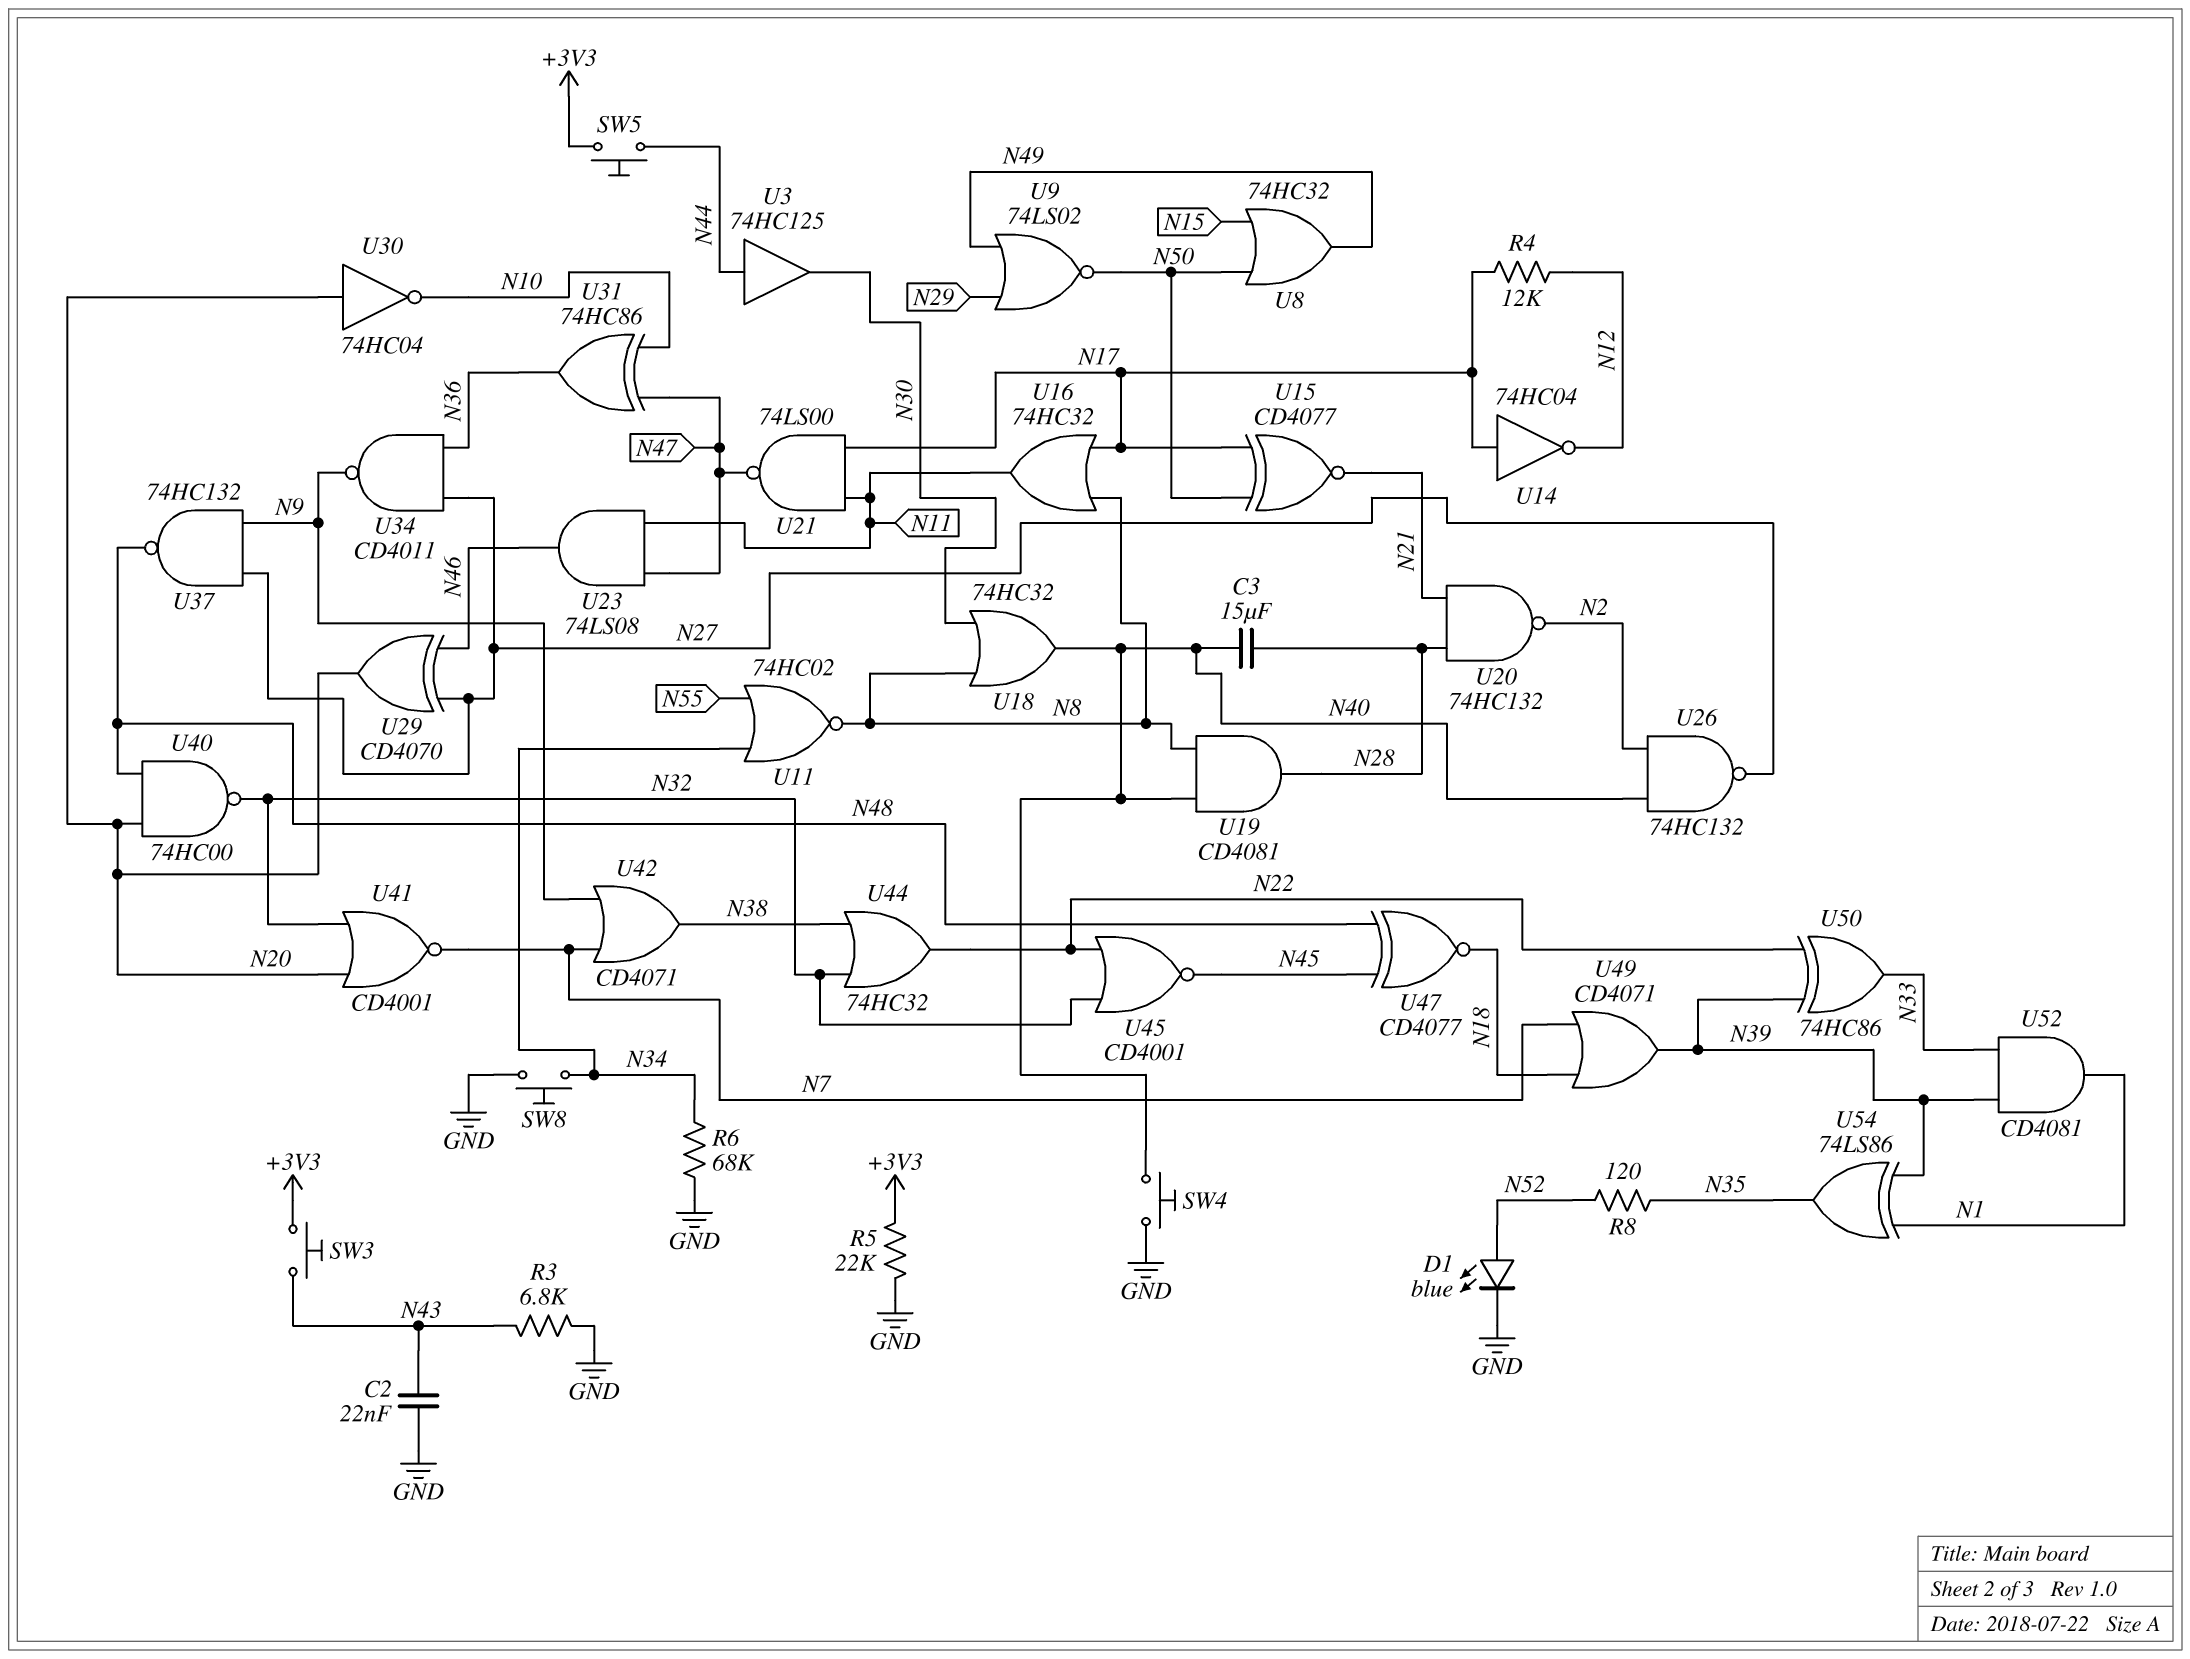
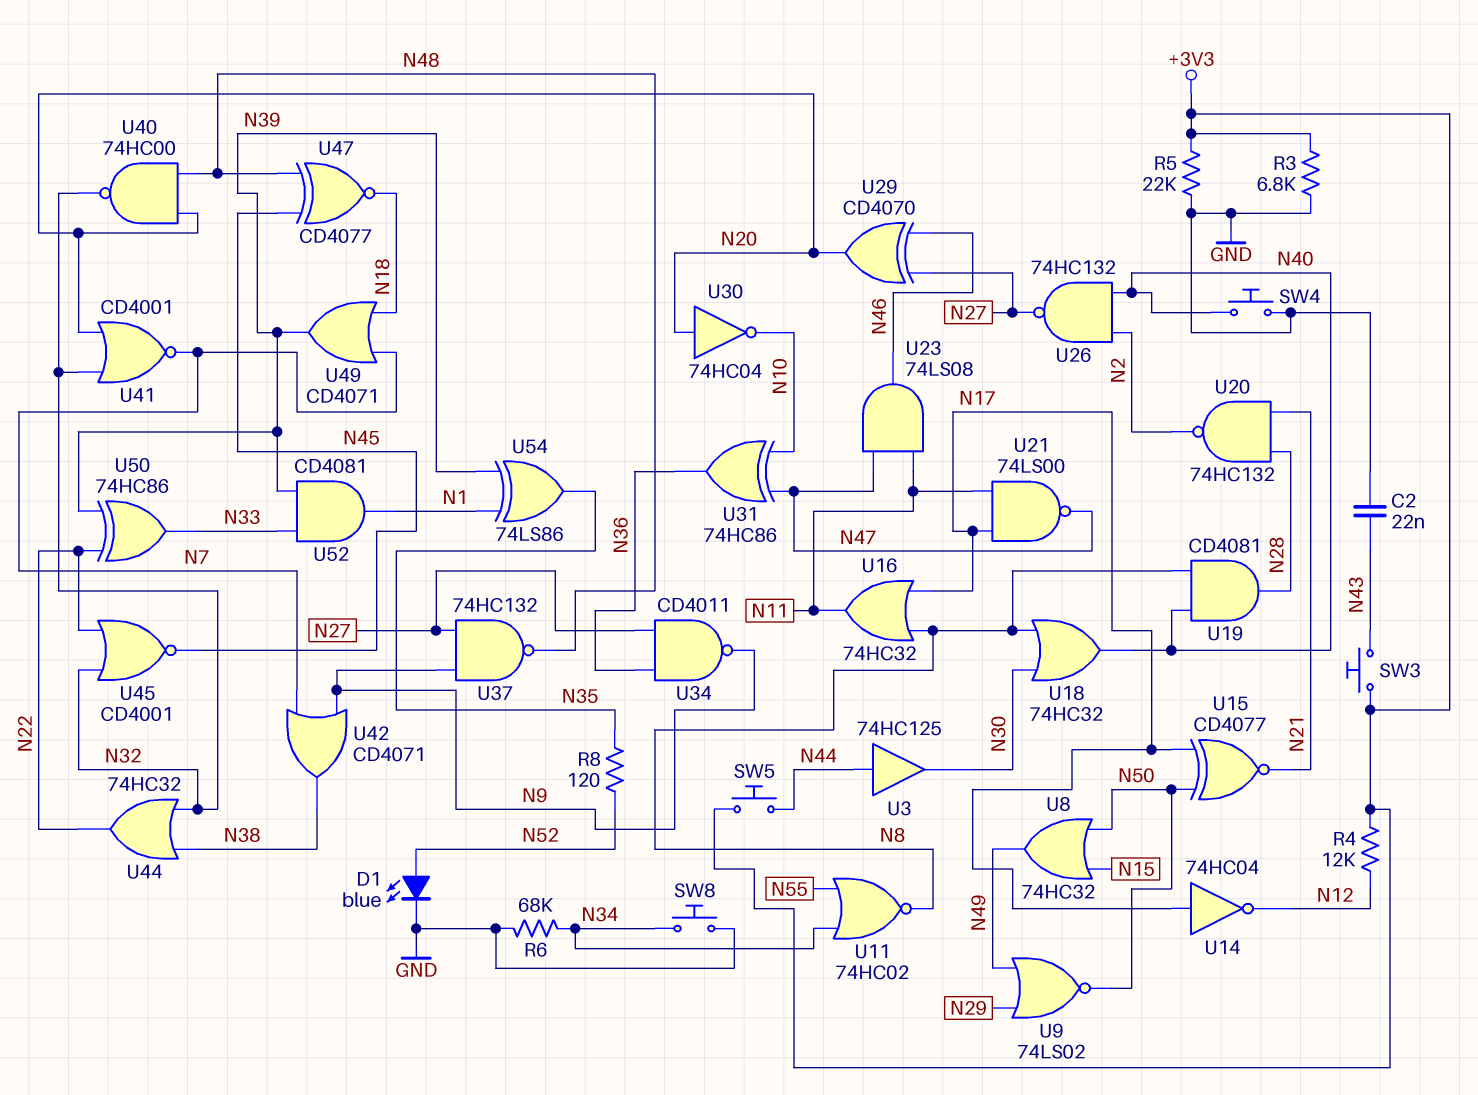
C3: 15uF (N28, N40) -> none
R3: 6.8k (GND, N43) -> 6.8k (+3V3, GND)
R4: 12k (N12, N17) -> 12k (+3V3, N12)

